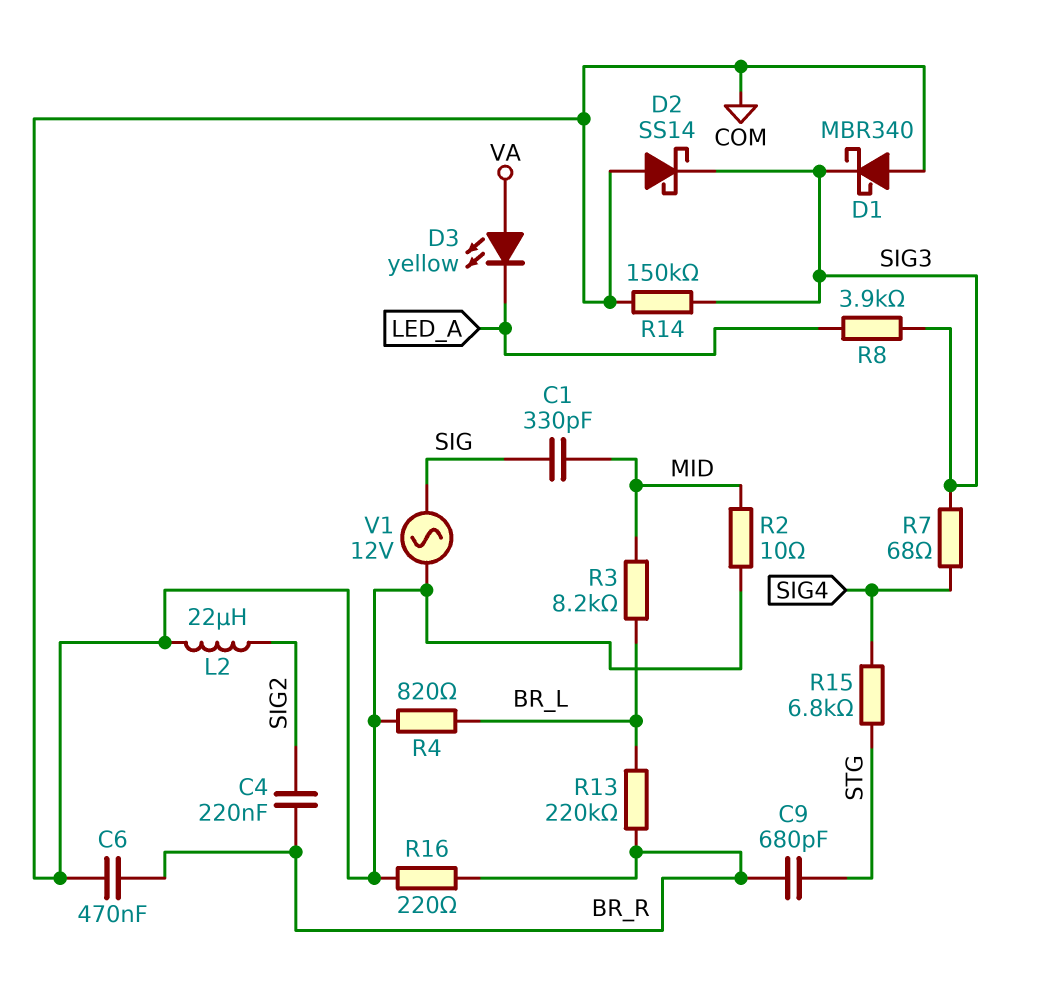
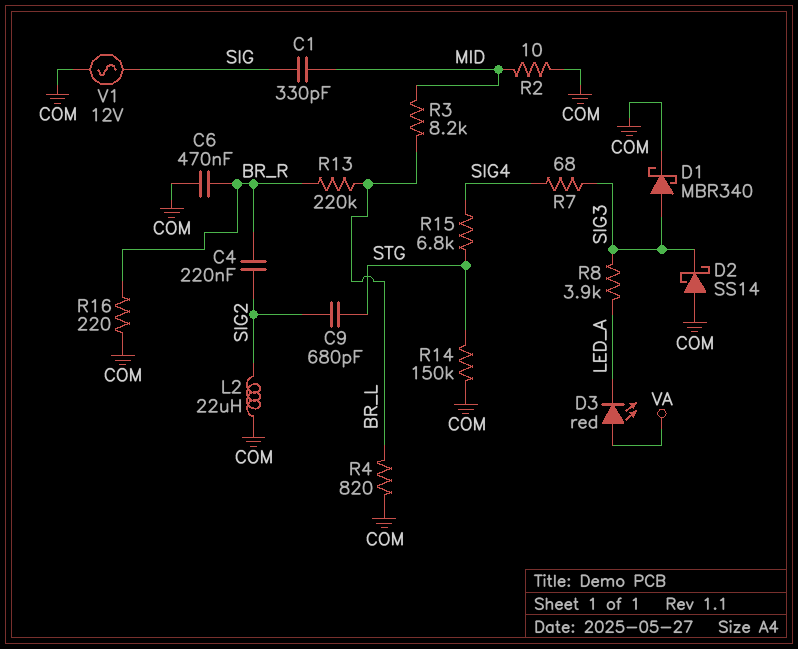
C9: 680pF (BR_R, STG) -> 680pF (SIG2, STG)
D1: schottky MBR340 (A COM, K SIG3) -> schottky MBR340 (A SIG3, K COM)
D3: LED yellow (A VA, K LED_A) -> LED red (A VA, K LED_A)
R14: 150k (COM, SIG3) -> 150k (COM, STG)

